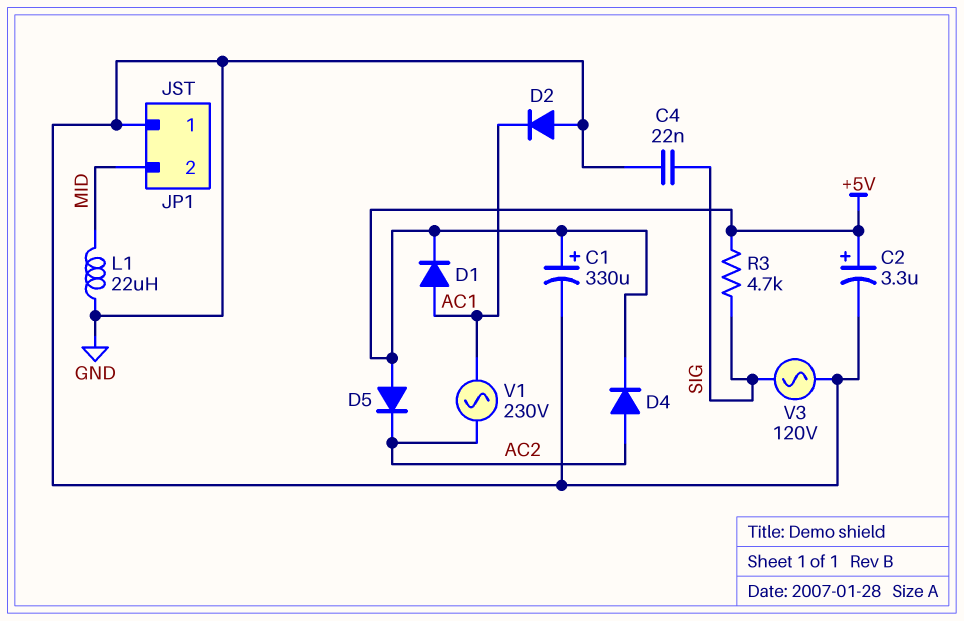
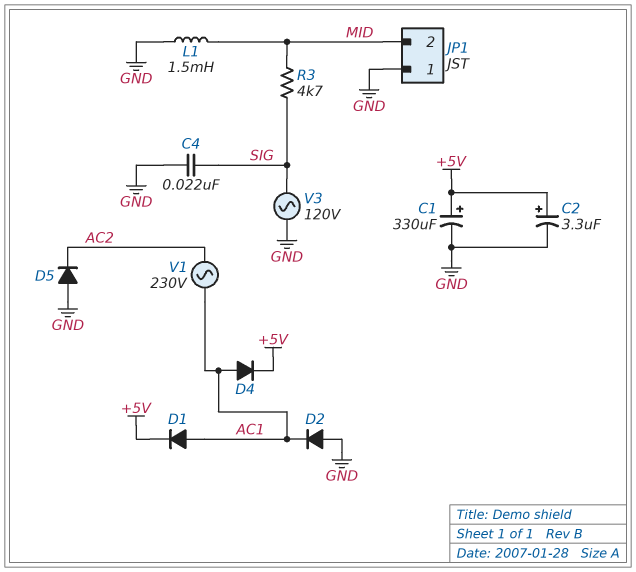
D4: diode (A AC2, K +5V) -> diode (A AC1, K +5V)
D5: diode (A +5V, K AC2) -> diode (A GND, K AC2)
L1: 22uH (GND, MID) -> 1.5mH (GND, MID)
R3: 4.7k (+5V, SIG) -> 4.7k (MID, SIG)

